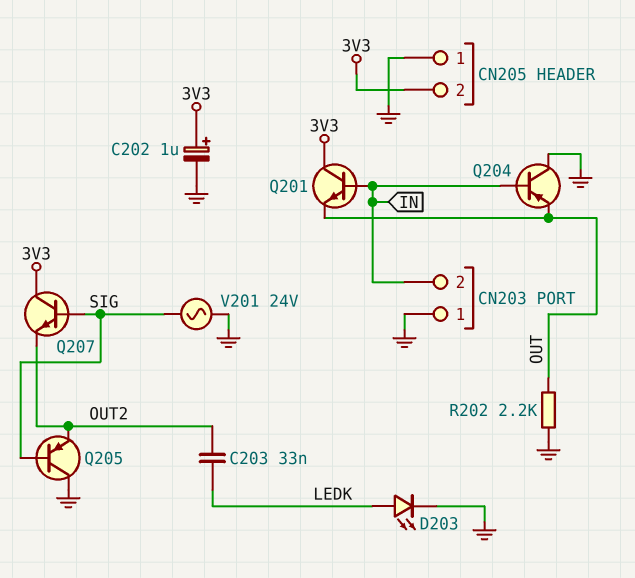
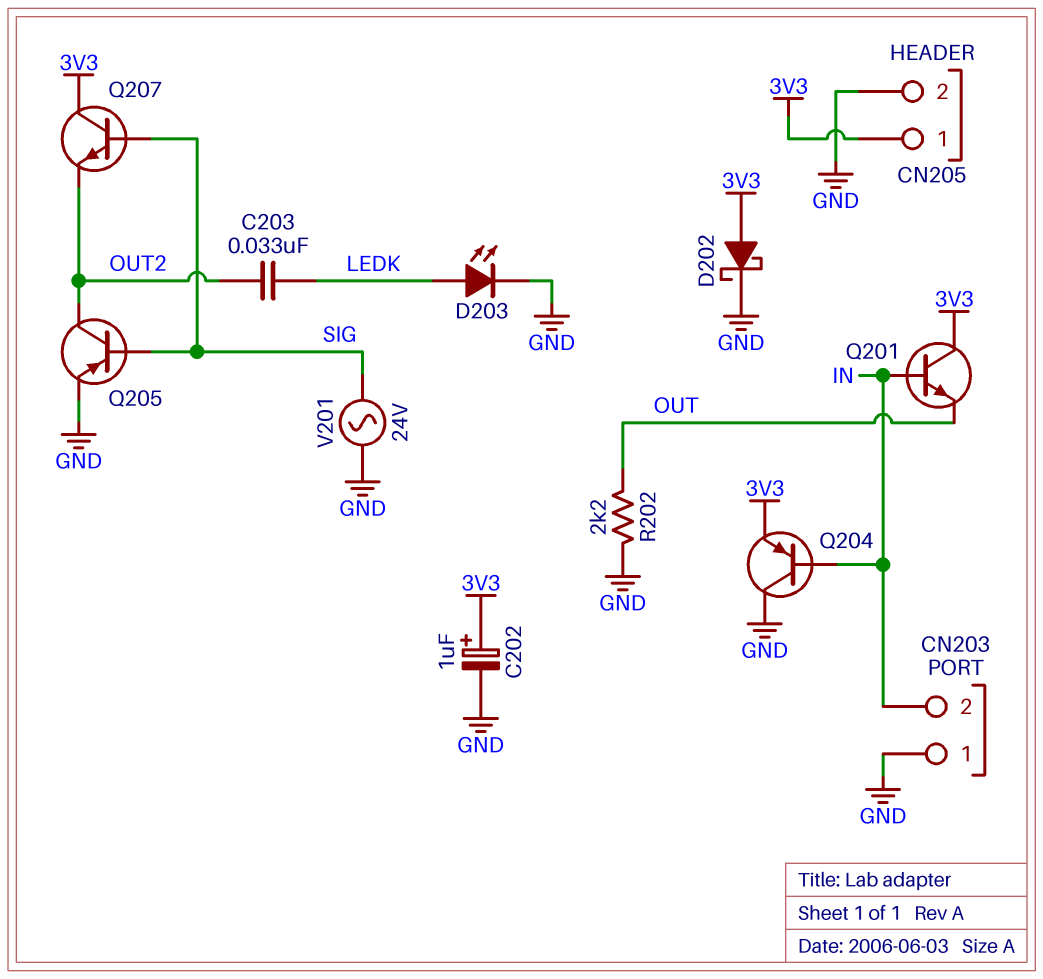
CN205 pin 1: GND -> 3V3
CN205 pin 2: 3V3 -> GND
D202: none -> schottky (A 3V3, K GND)
Q204: PNP (B IN, C GND, E OUT) -> PNP (B IN, C GND, E 3V3)
Q205: PNP (B SIG, C GND, E OUT2) -> PNP (B SIG, C OUT2, E GND)

